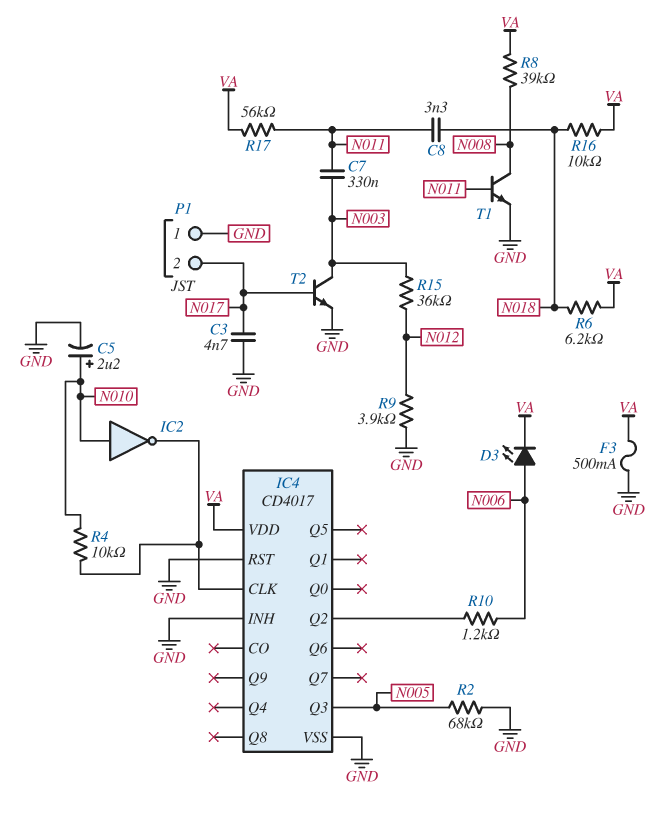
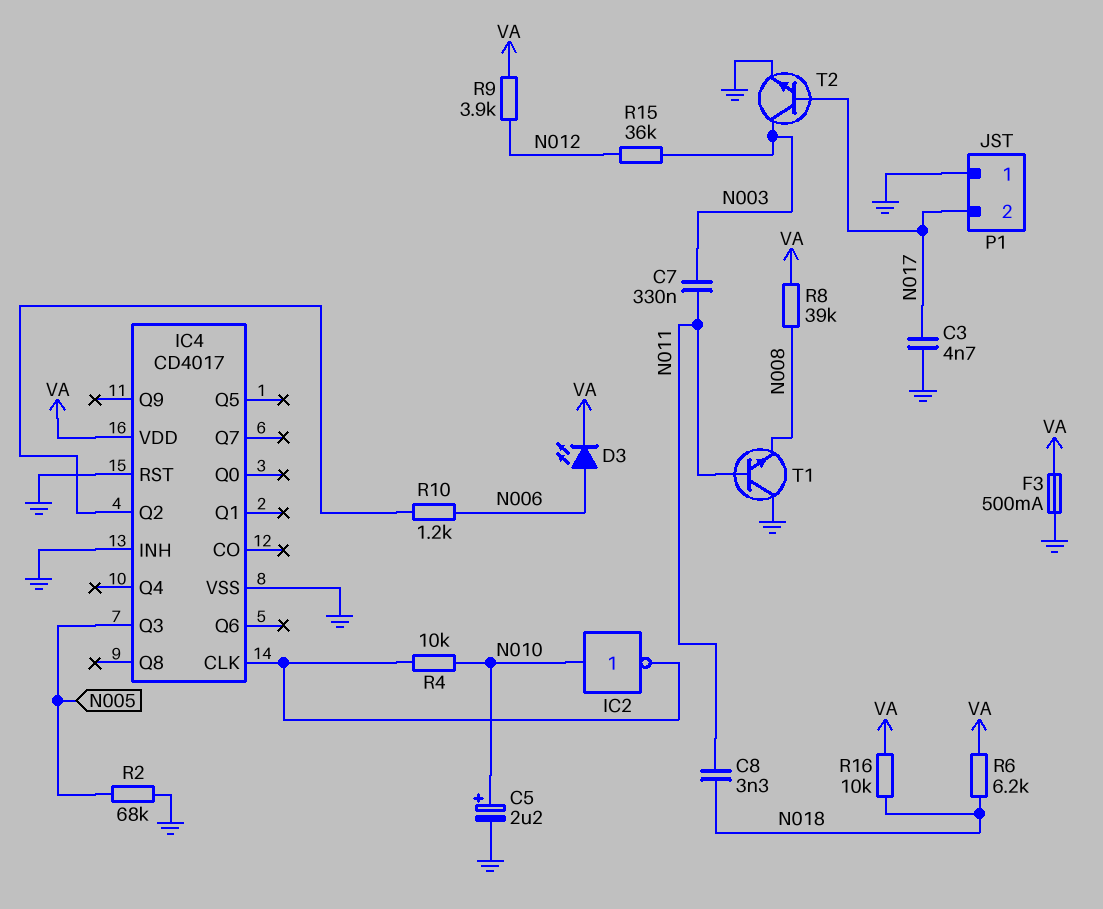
R9: 3.9k (GND, N012) -> 3.9k (N012, VA)
R17: 56k (N011, VA) -> none
T1: NPN (B N011, C N008, E GND) -> NPN (B N011, C GND, E N008)

